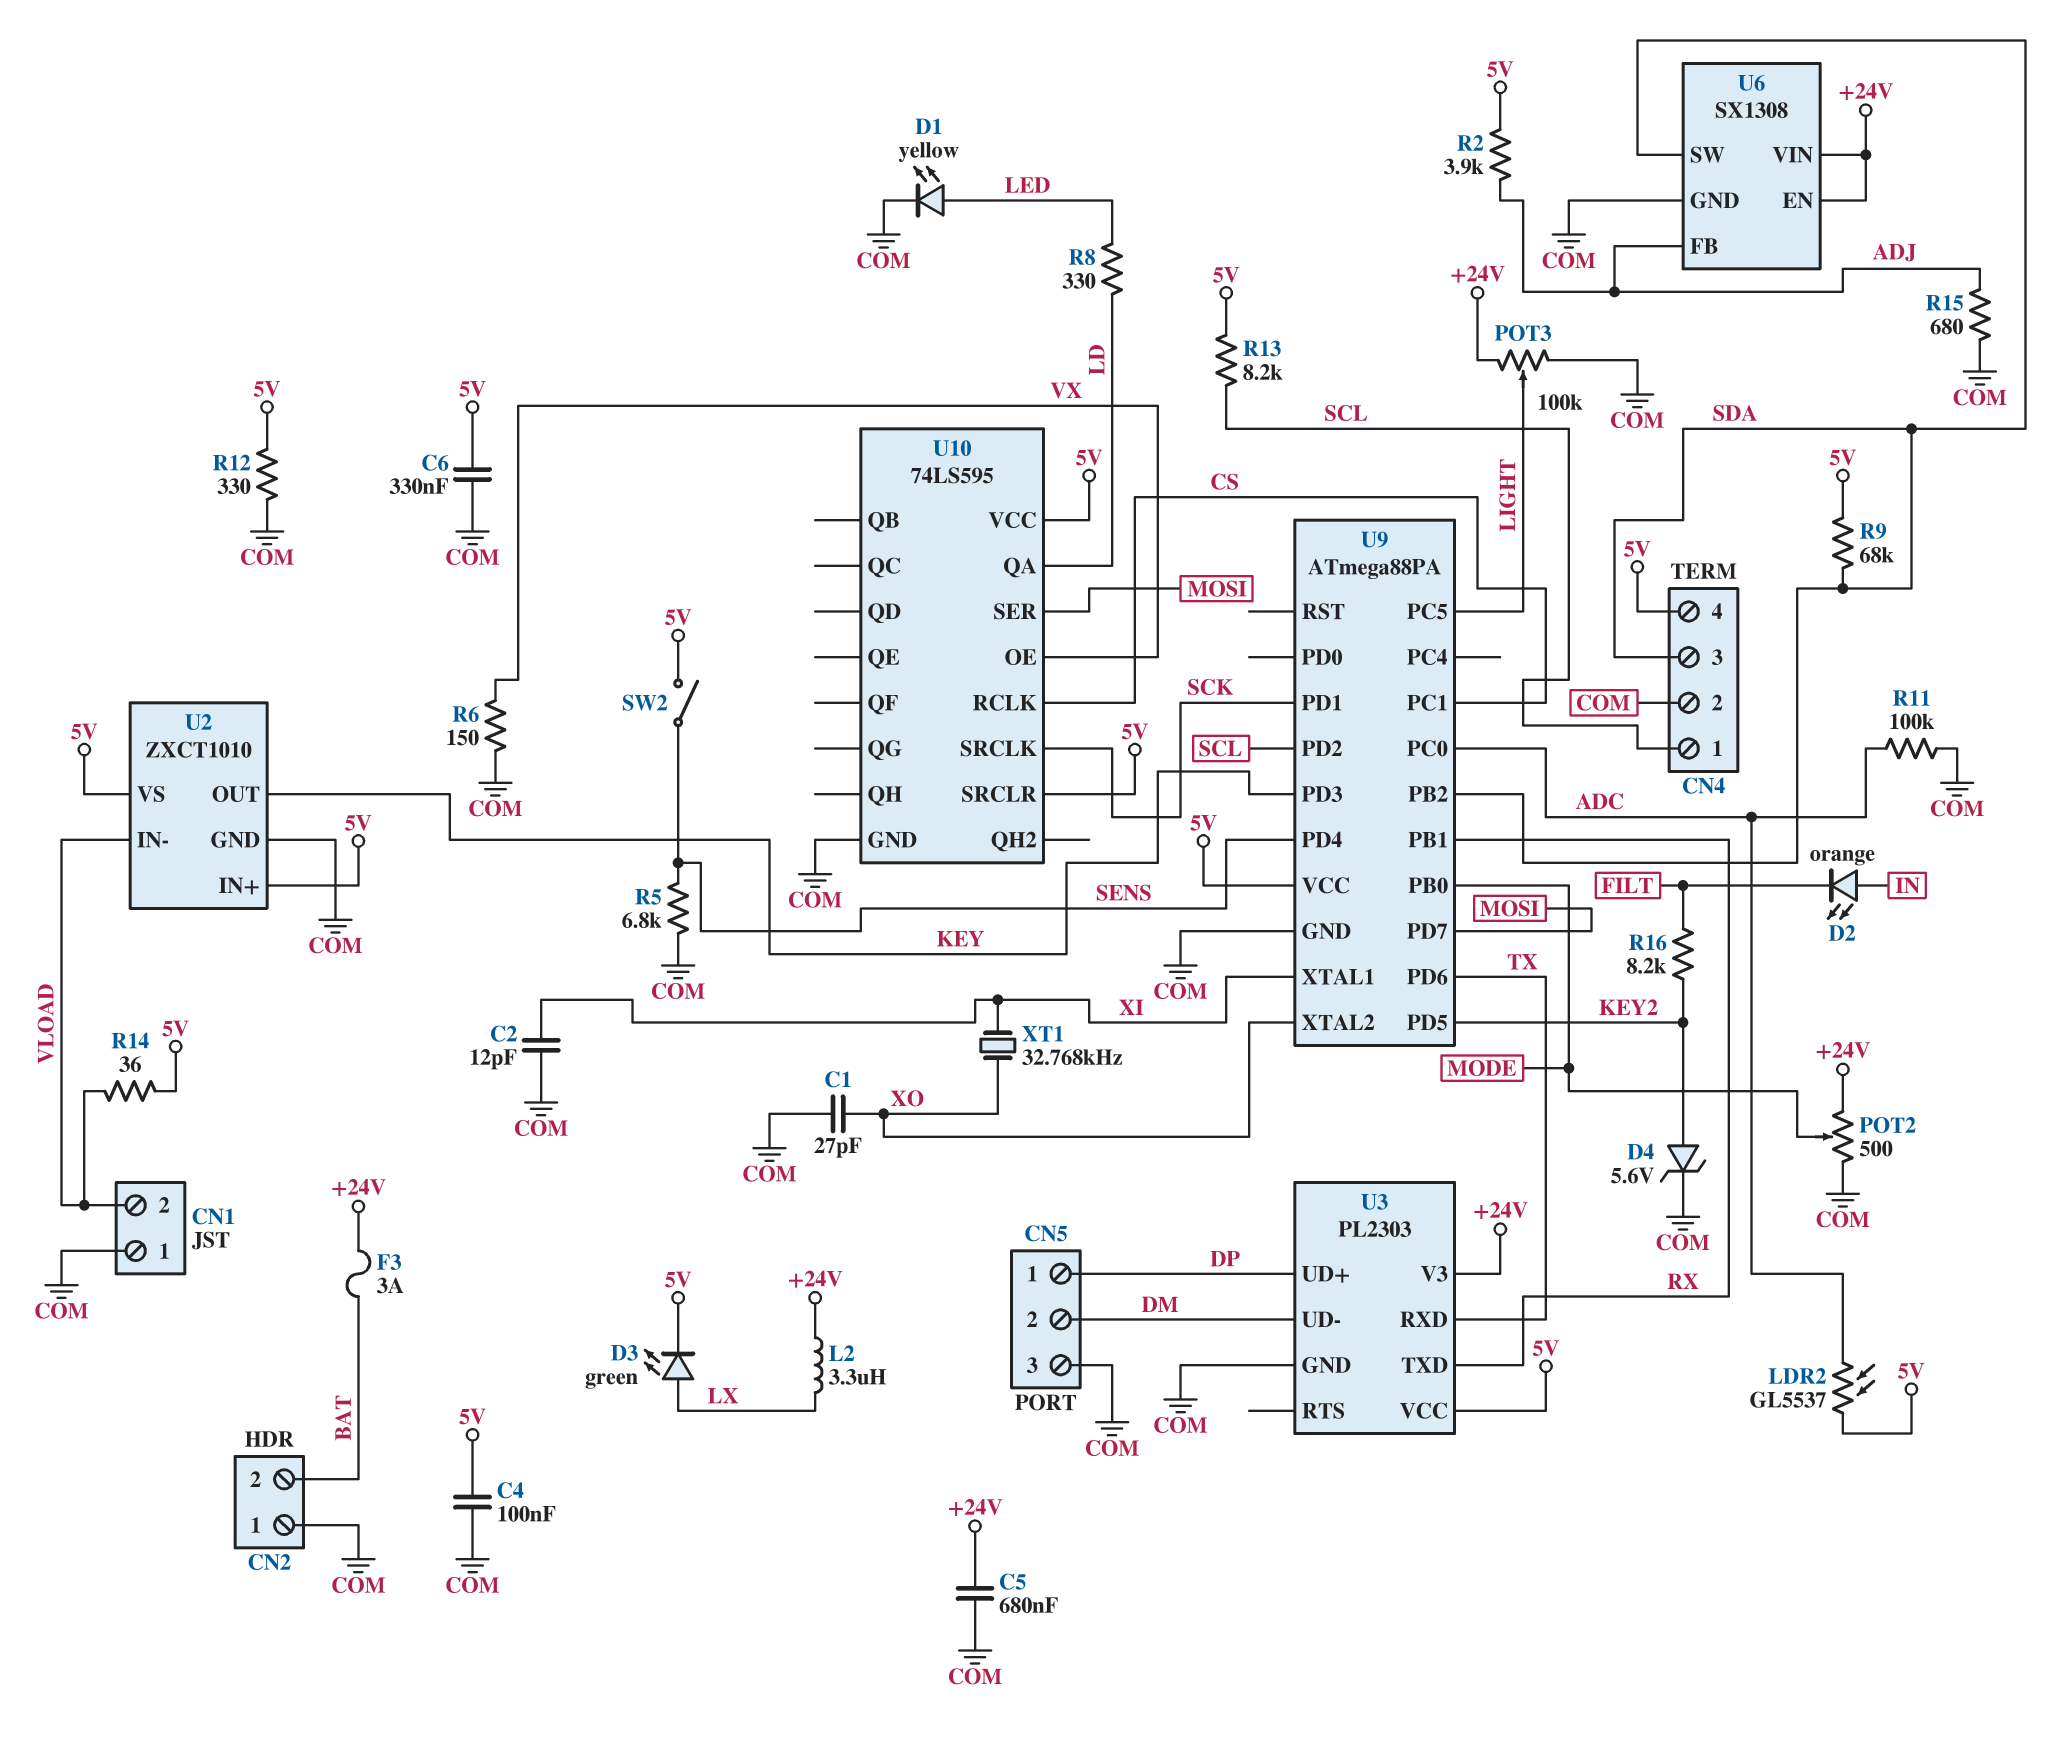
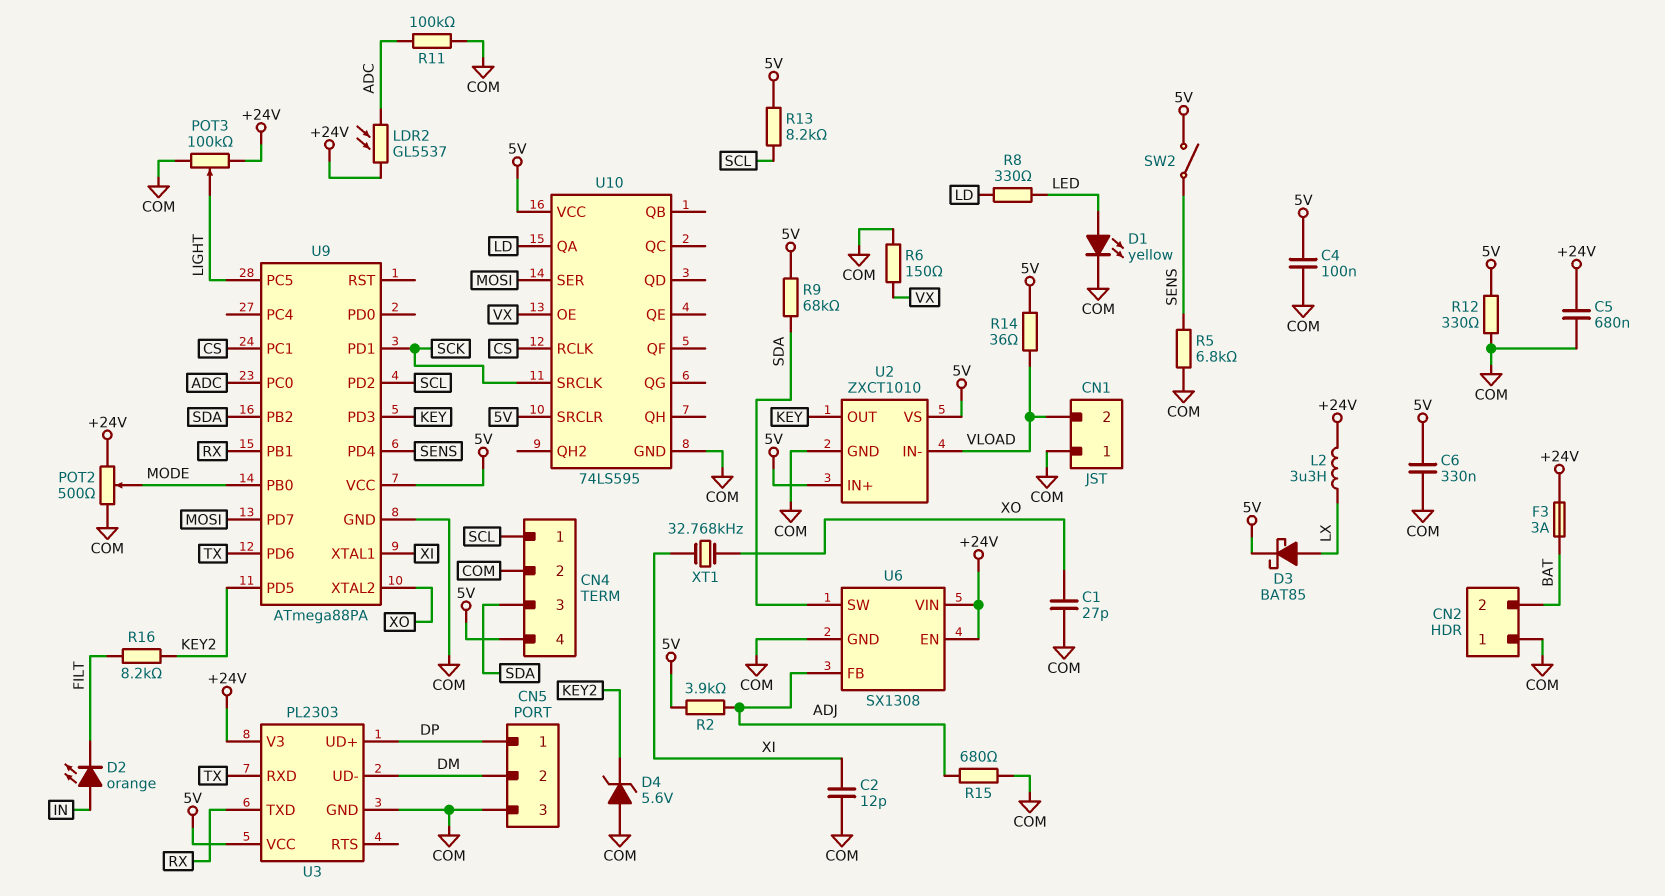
D3: LED green (A LX, K 5V) -> schottky BAT85 (A LX, K 5V)
D4: zener 5.6V (A KEY2, K COM) -> zener 5.6V (A COM, K KEY2)
LDR2: GL5537 (5V, ADC) -> GL5537 (+24V, ADC)

